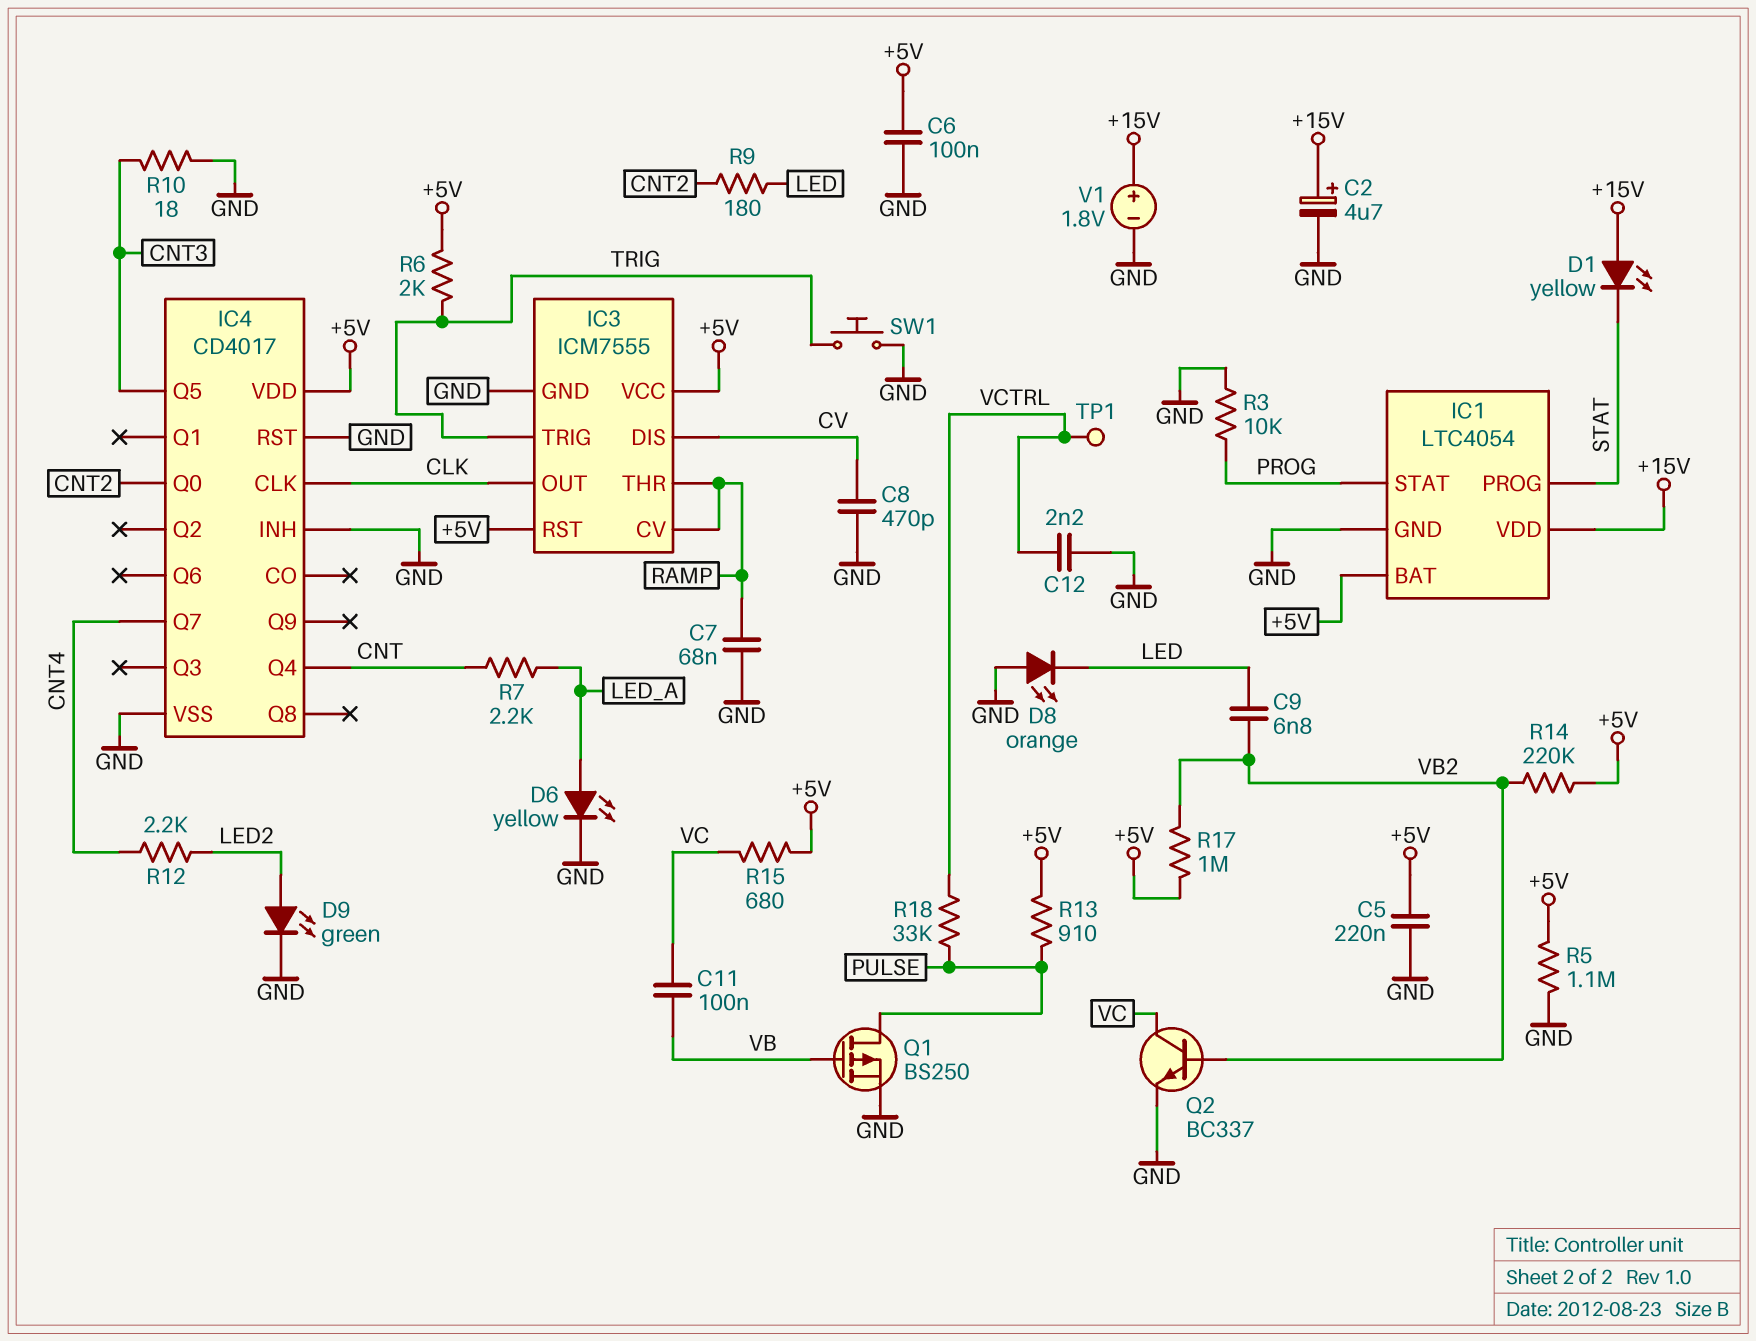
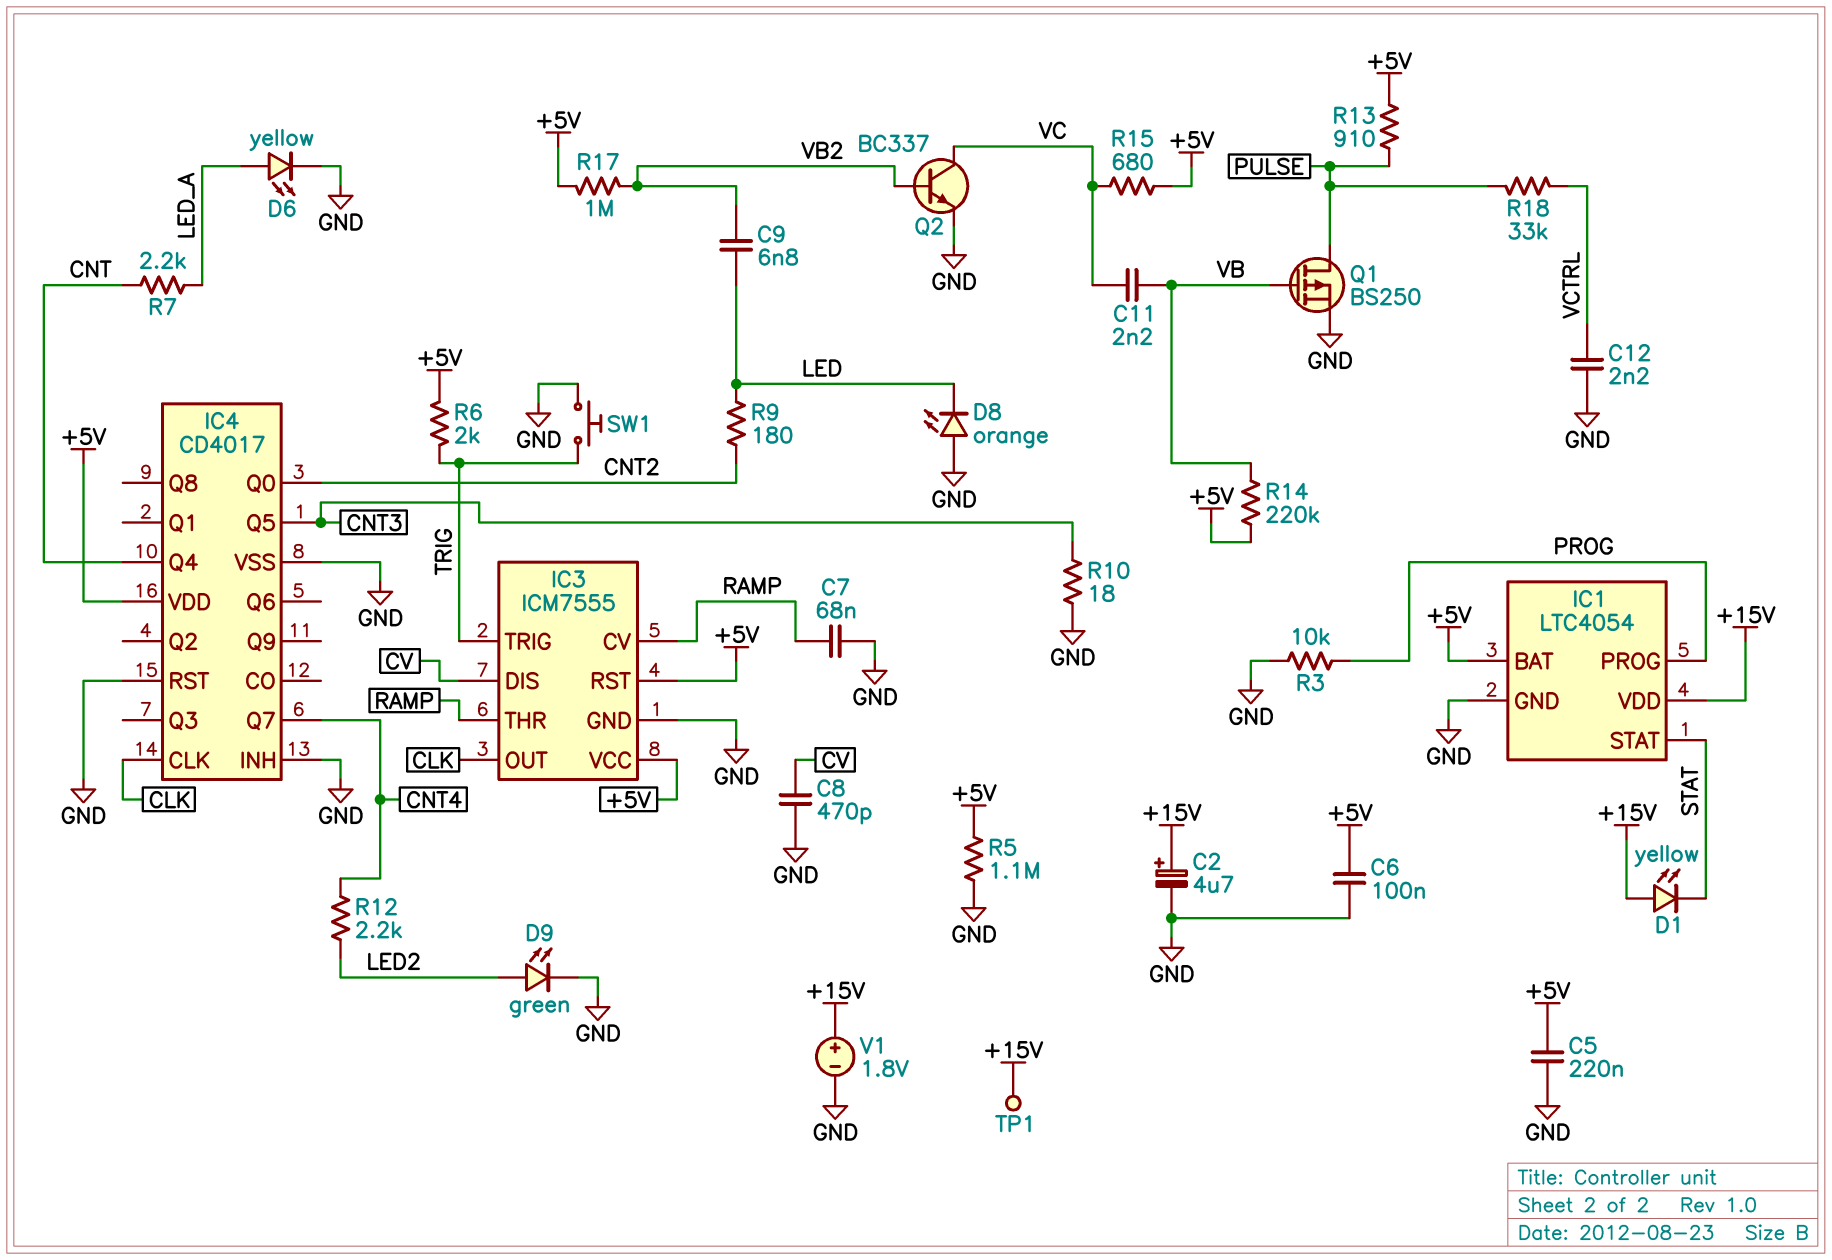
C11: 100nF (VB, VC) -> 2.2nF (VB, VC)
IC1 pin PROG: STAT -> PROG
IC1 pin STAT: PROG -> STAT
R14: 220k (+5V, VB2) -> 220k (+5V, VB)
TP1: test point (VCTRL) -> test point (+15V)

